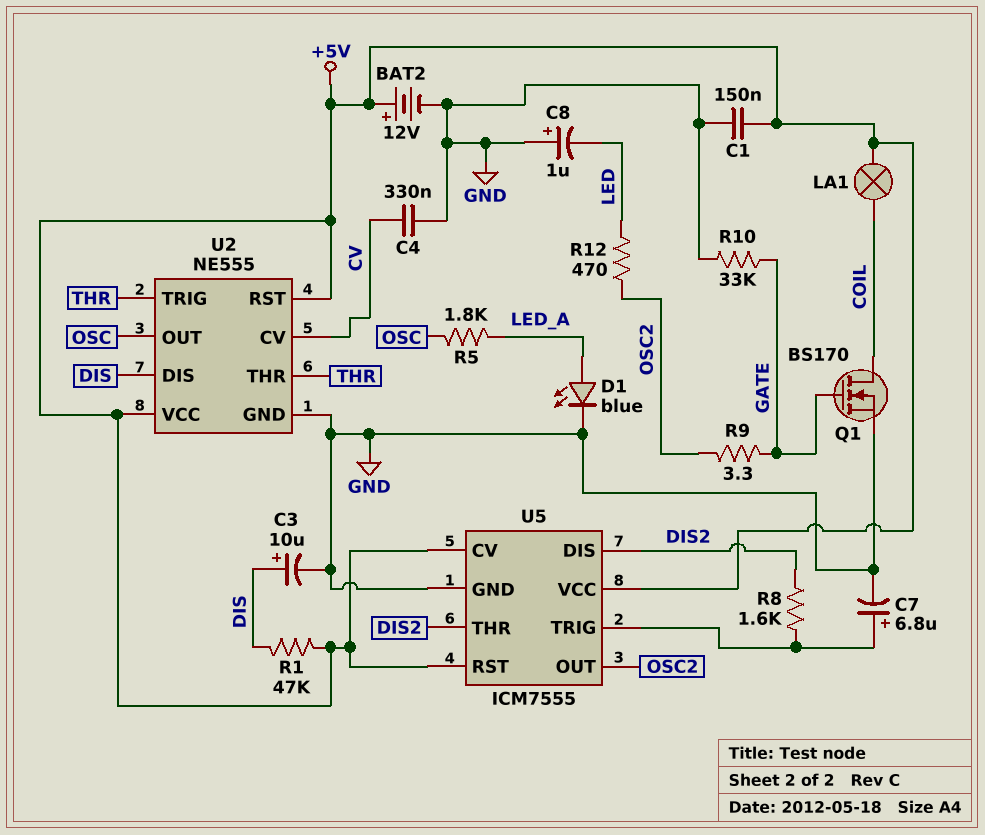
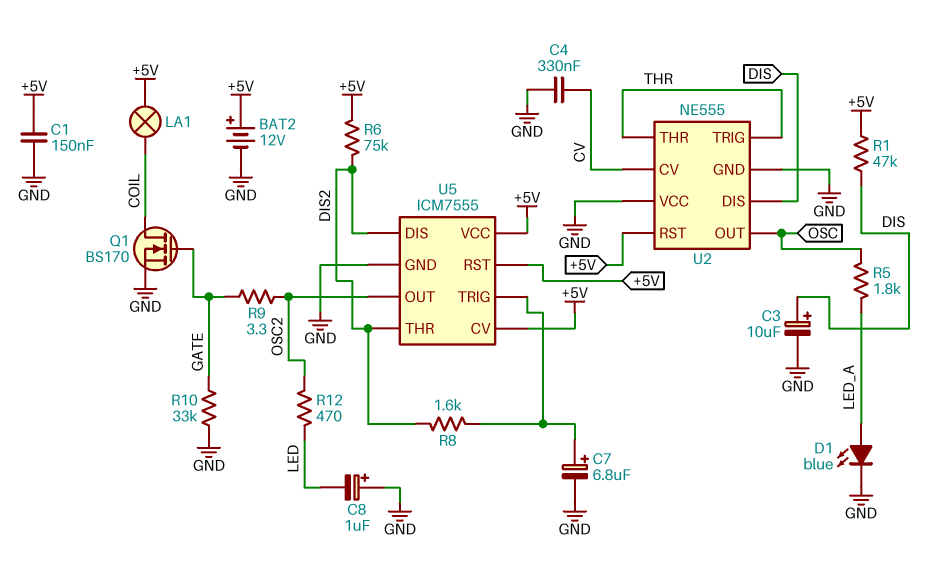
R6: none -> 75k (+5V, DIS2)
U2 pin VCC: +5V -> GND

